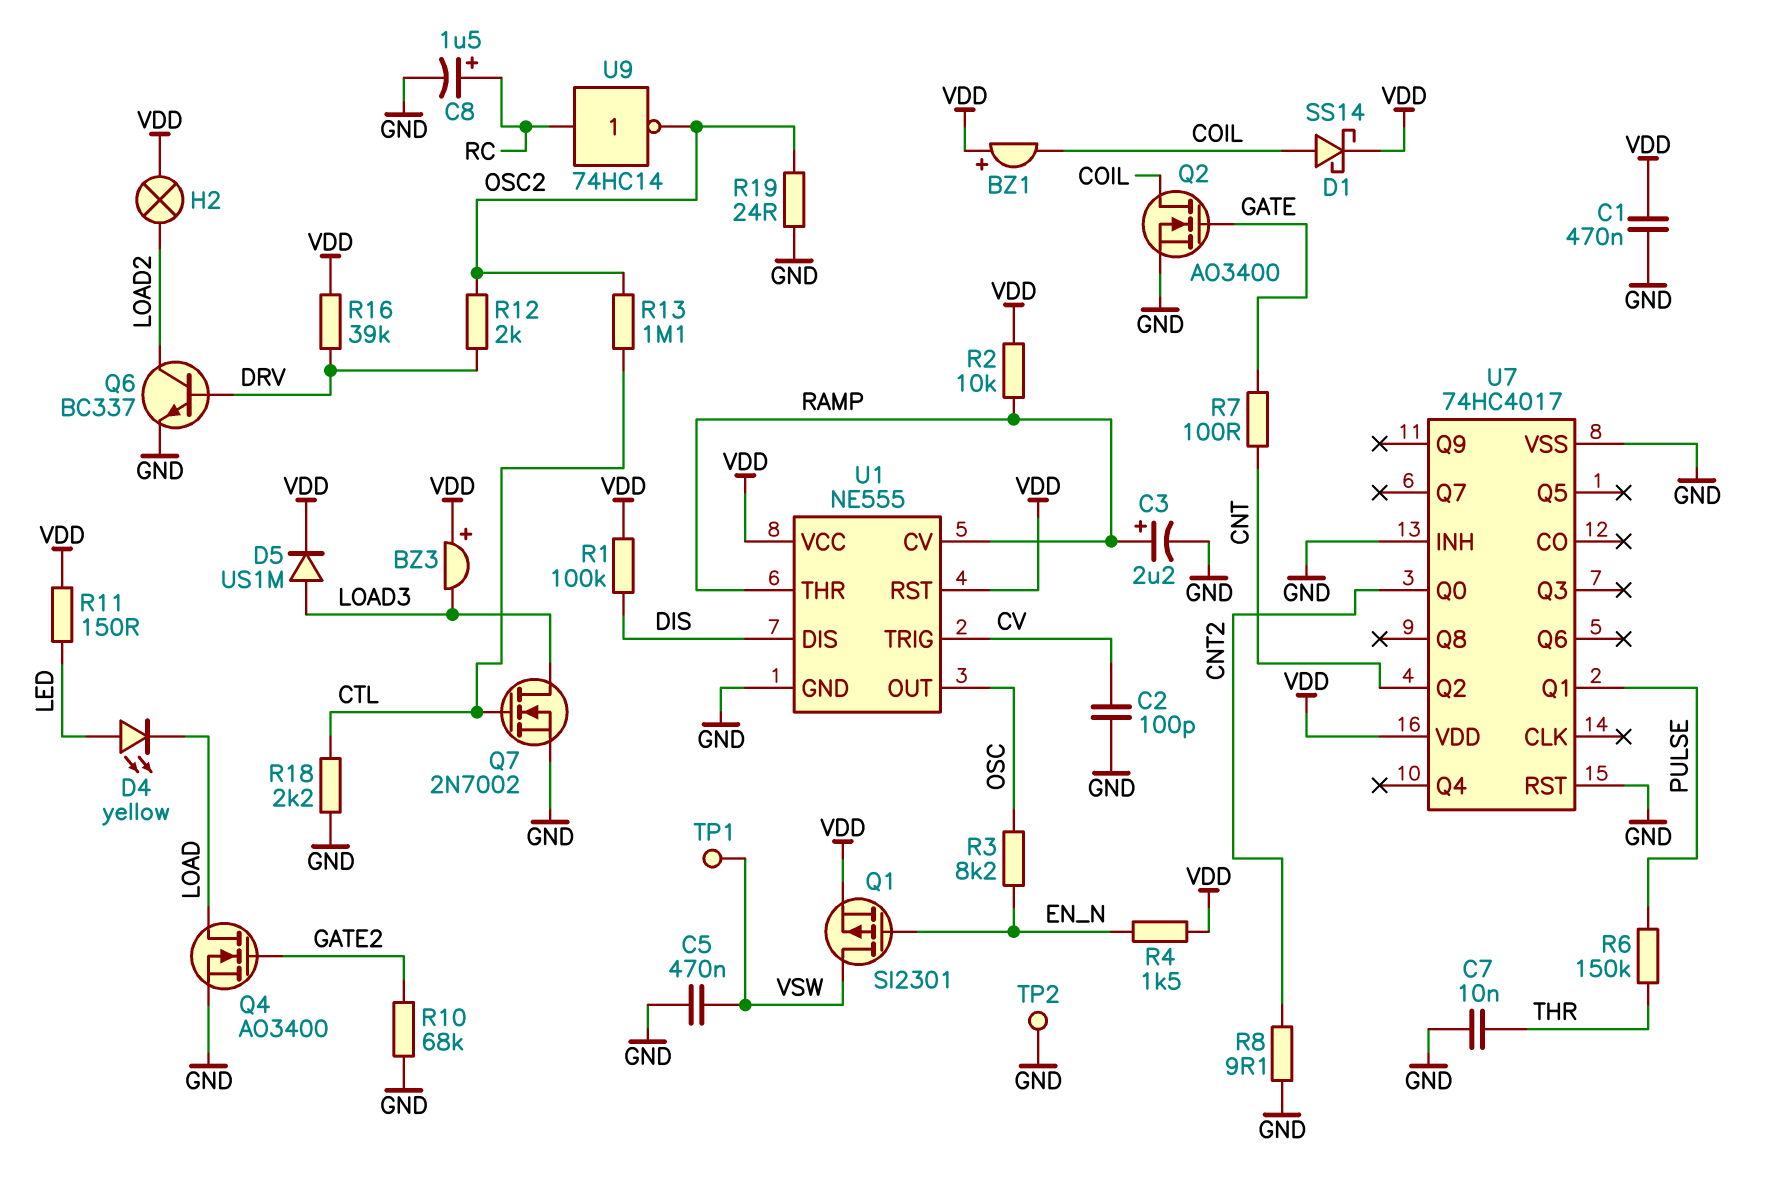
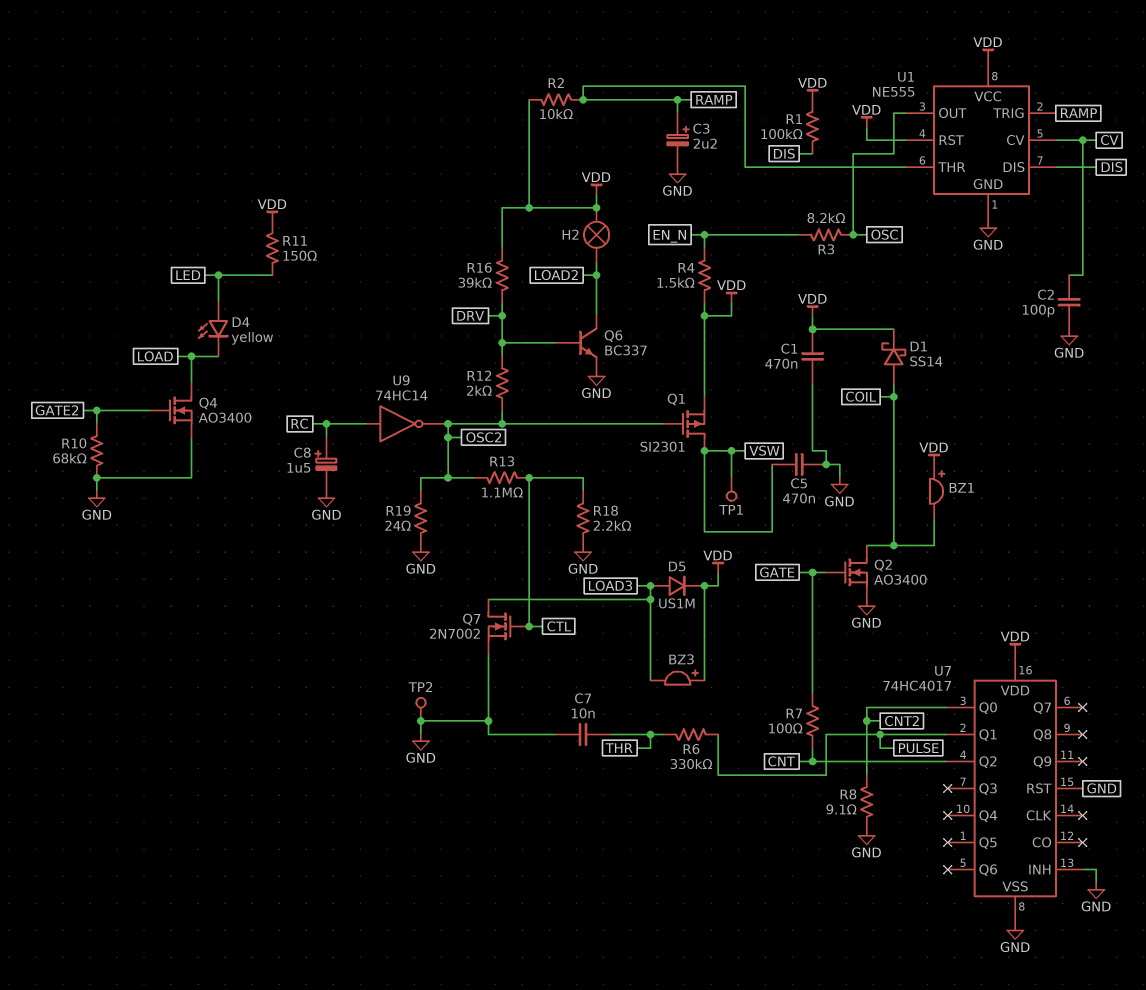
Q1: PMOS SI2301 (G EN_N, D VSW, S VDD) -> PMOS SI2301 (G OSC2, D VSW, S VDD)
R6: 150k (PULSE, THR) -> 330k (PULSE, THR)
U1 pin CV: RAMP -> CV
U1 pin TRIG: CV -> RAMP

